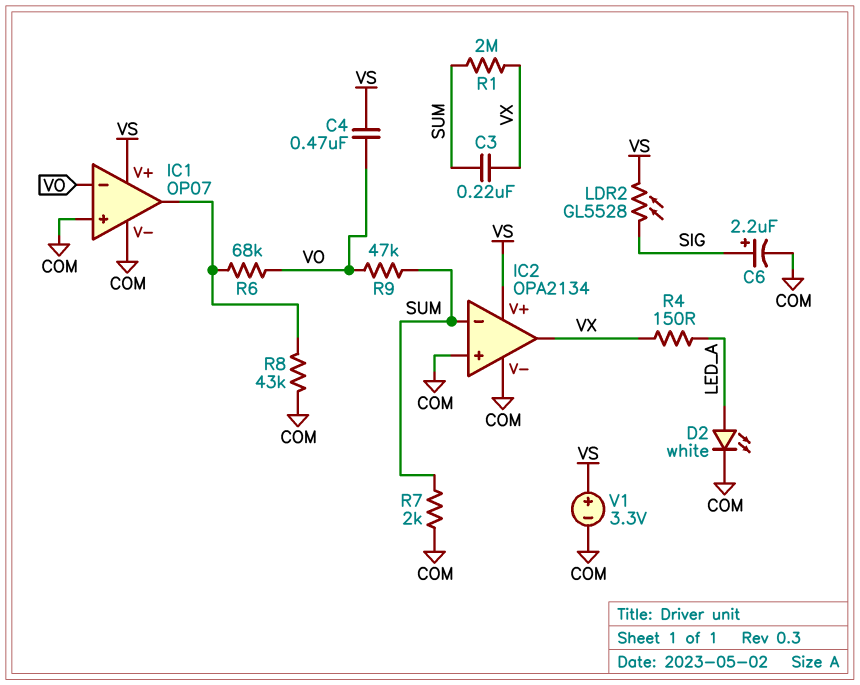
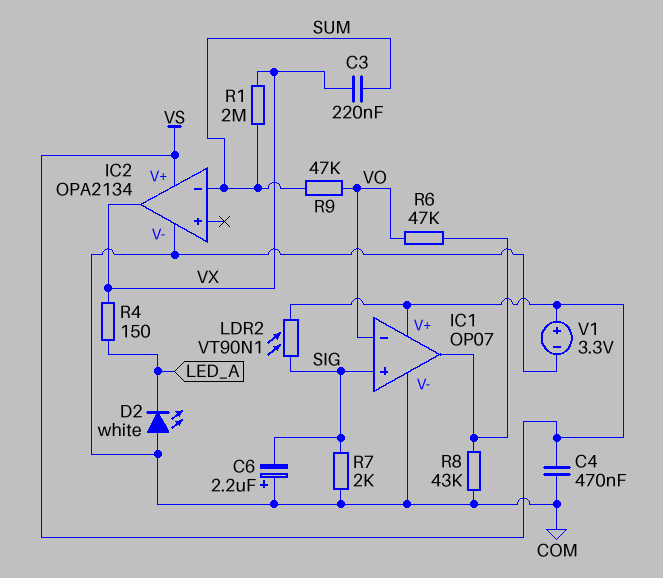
C4: 470nF (VO, VS) -> 470nF (COM, VS)
C6: 2.2uF (plus SIG, minus COM) -> 2.2uF (plus COM, minus SIG)
D2: LED white (A LED_A, K COM) -> LED white (A COM, K LED_A)
IC1 pin in+: COM -> SIG
IC2 pin in+: COM -> none
LDR2: GL5528 (SIG, VS) -> VT90N1 (SIG, VS)
R6: 68k (IC1/out, VO) -> 47k (IC1/out, VO)
R7: 2k (COM, SUM) -> 2k (COM, SIG)

